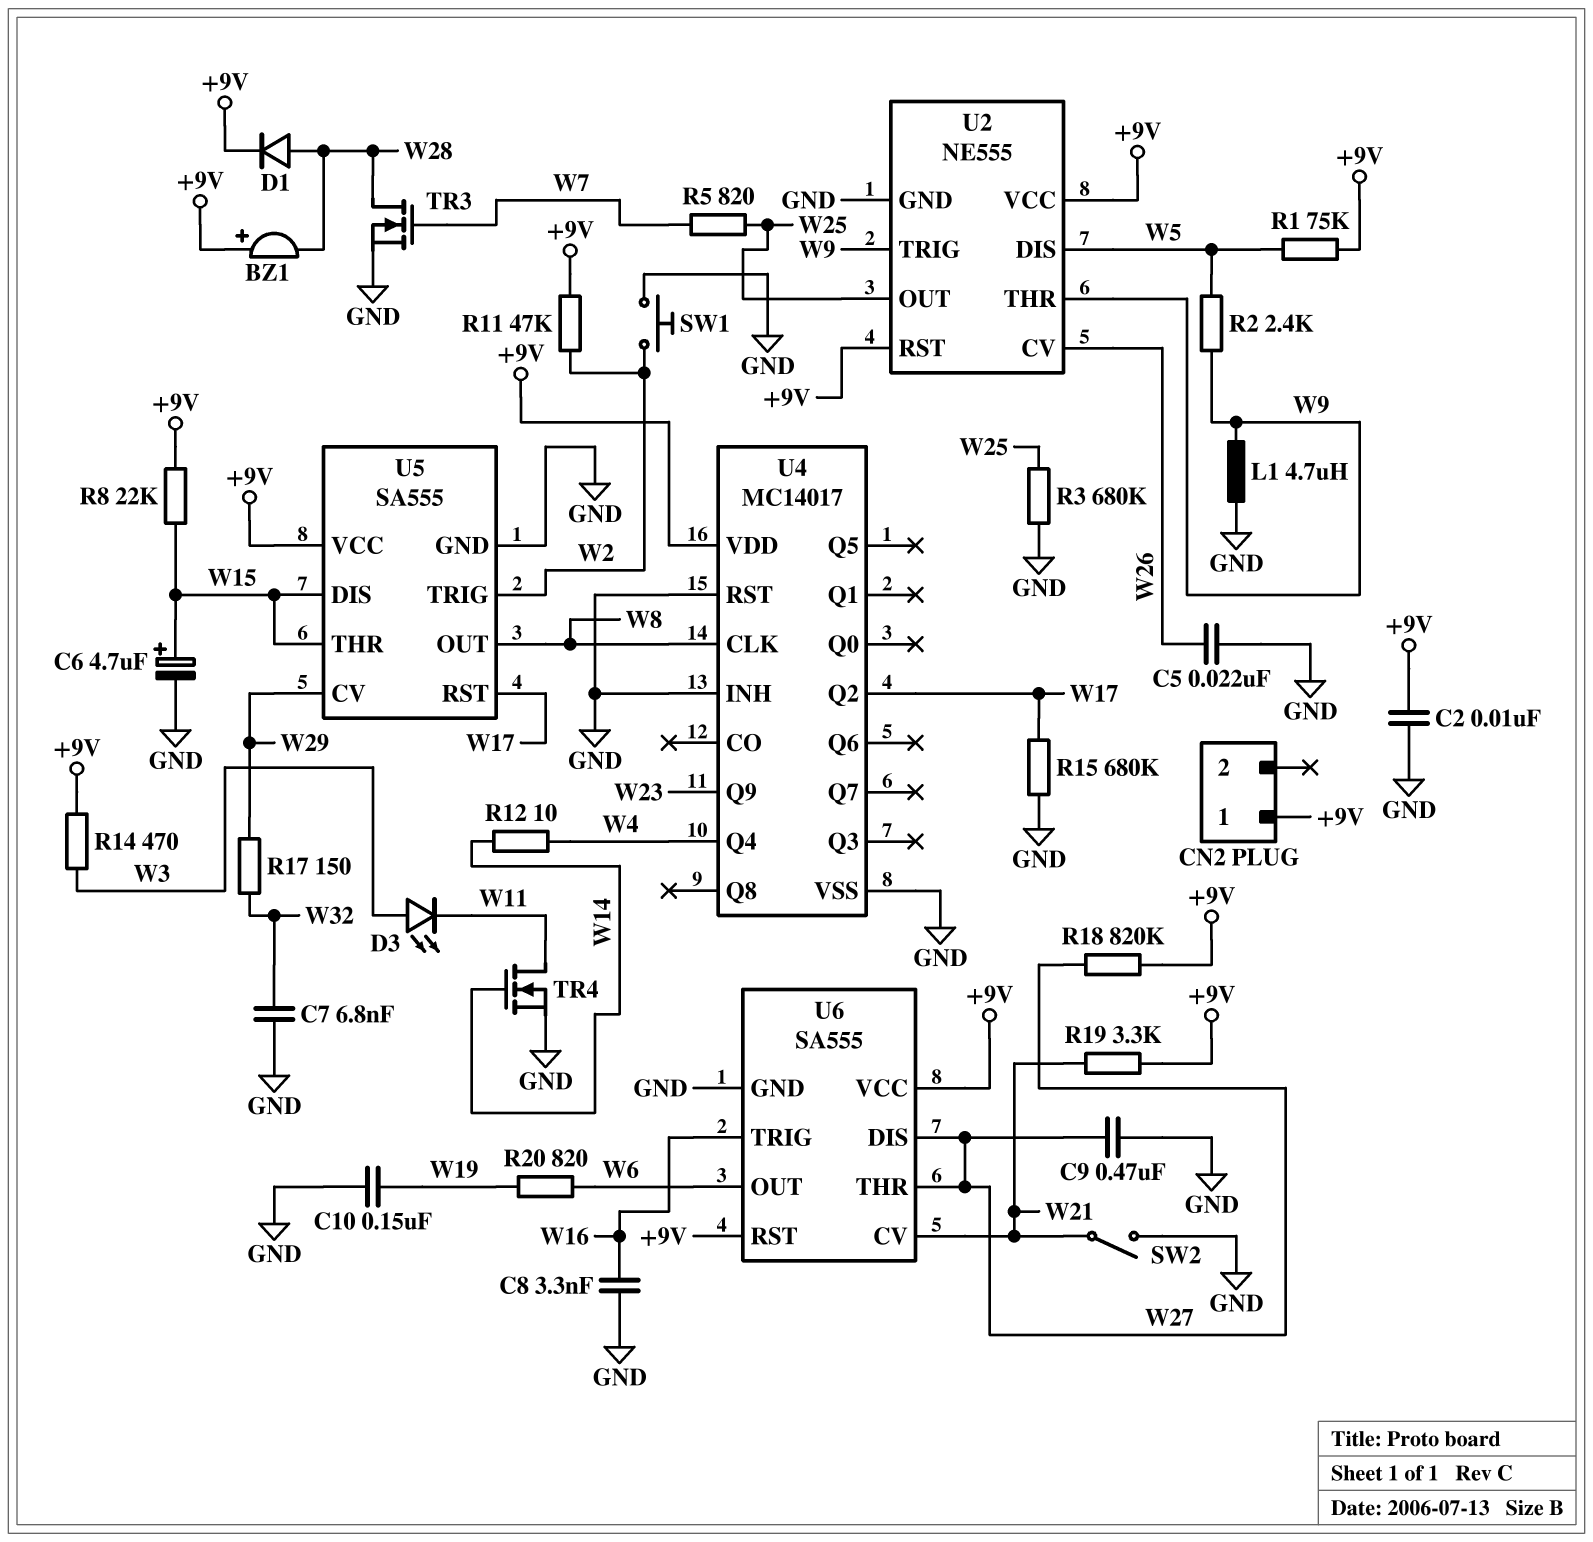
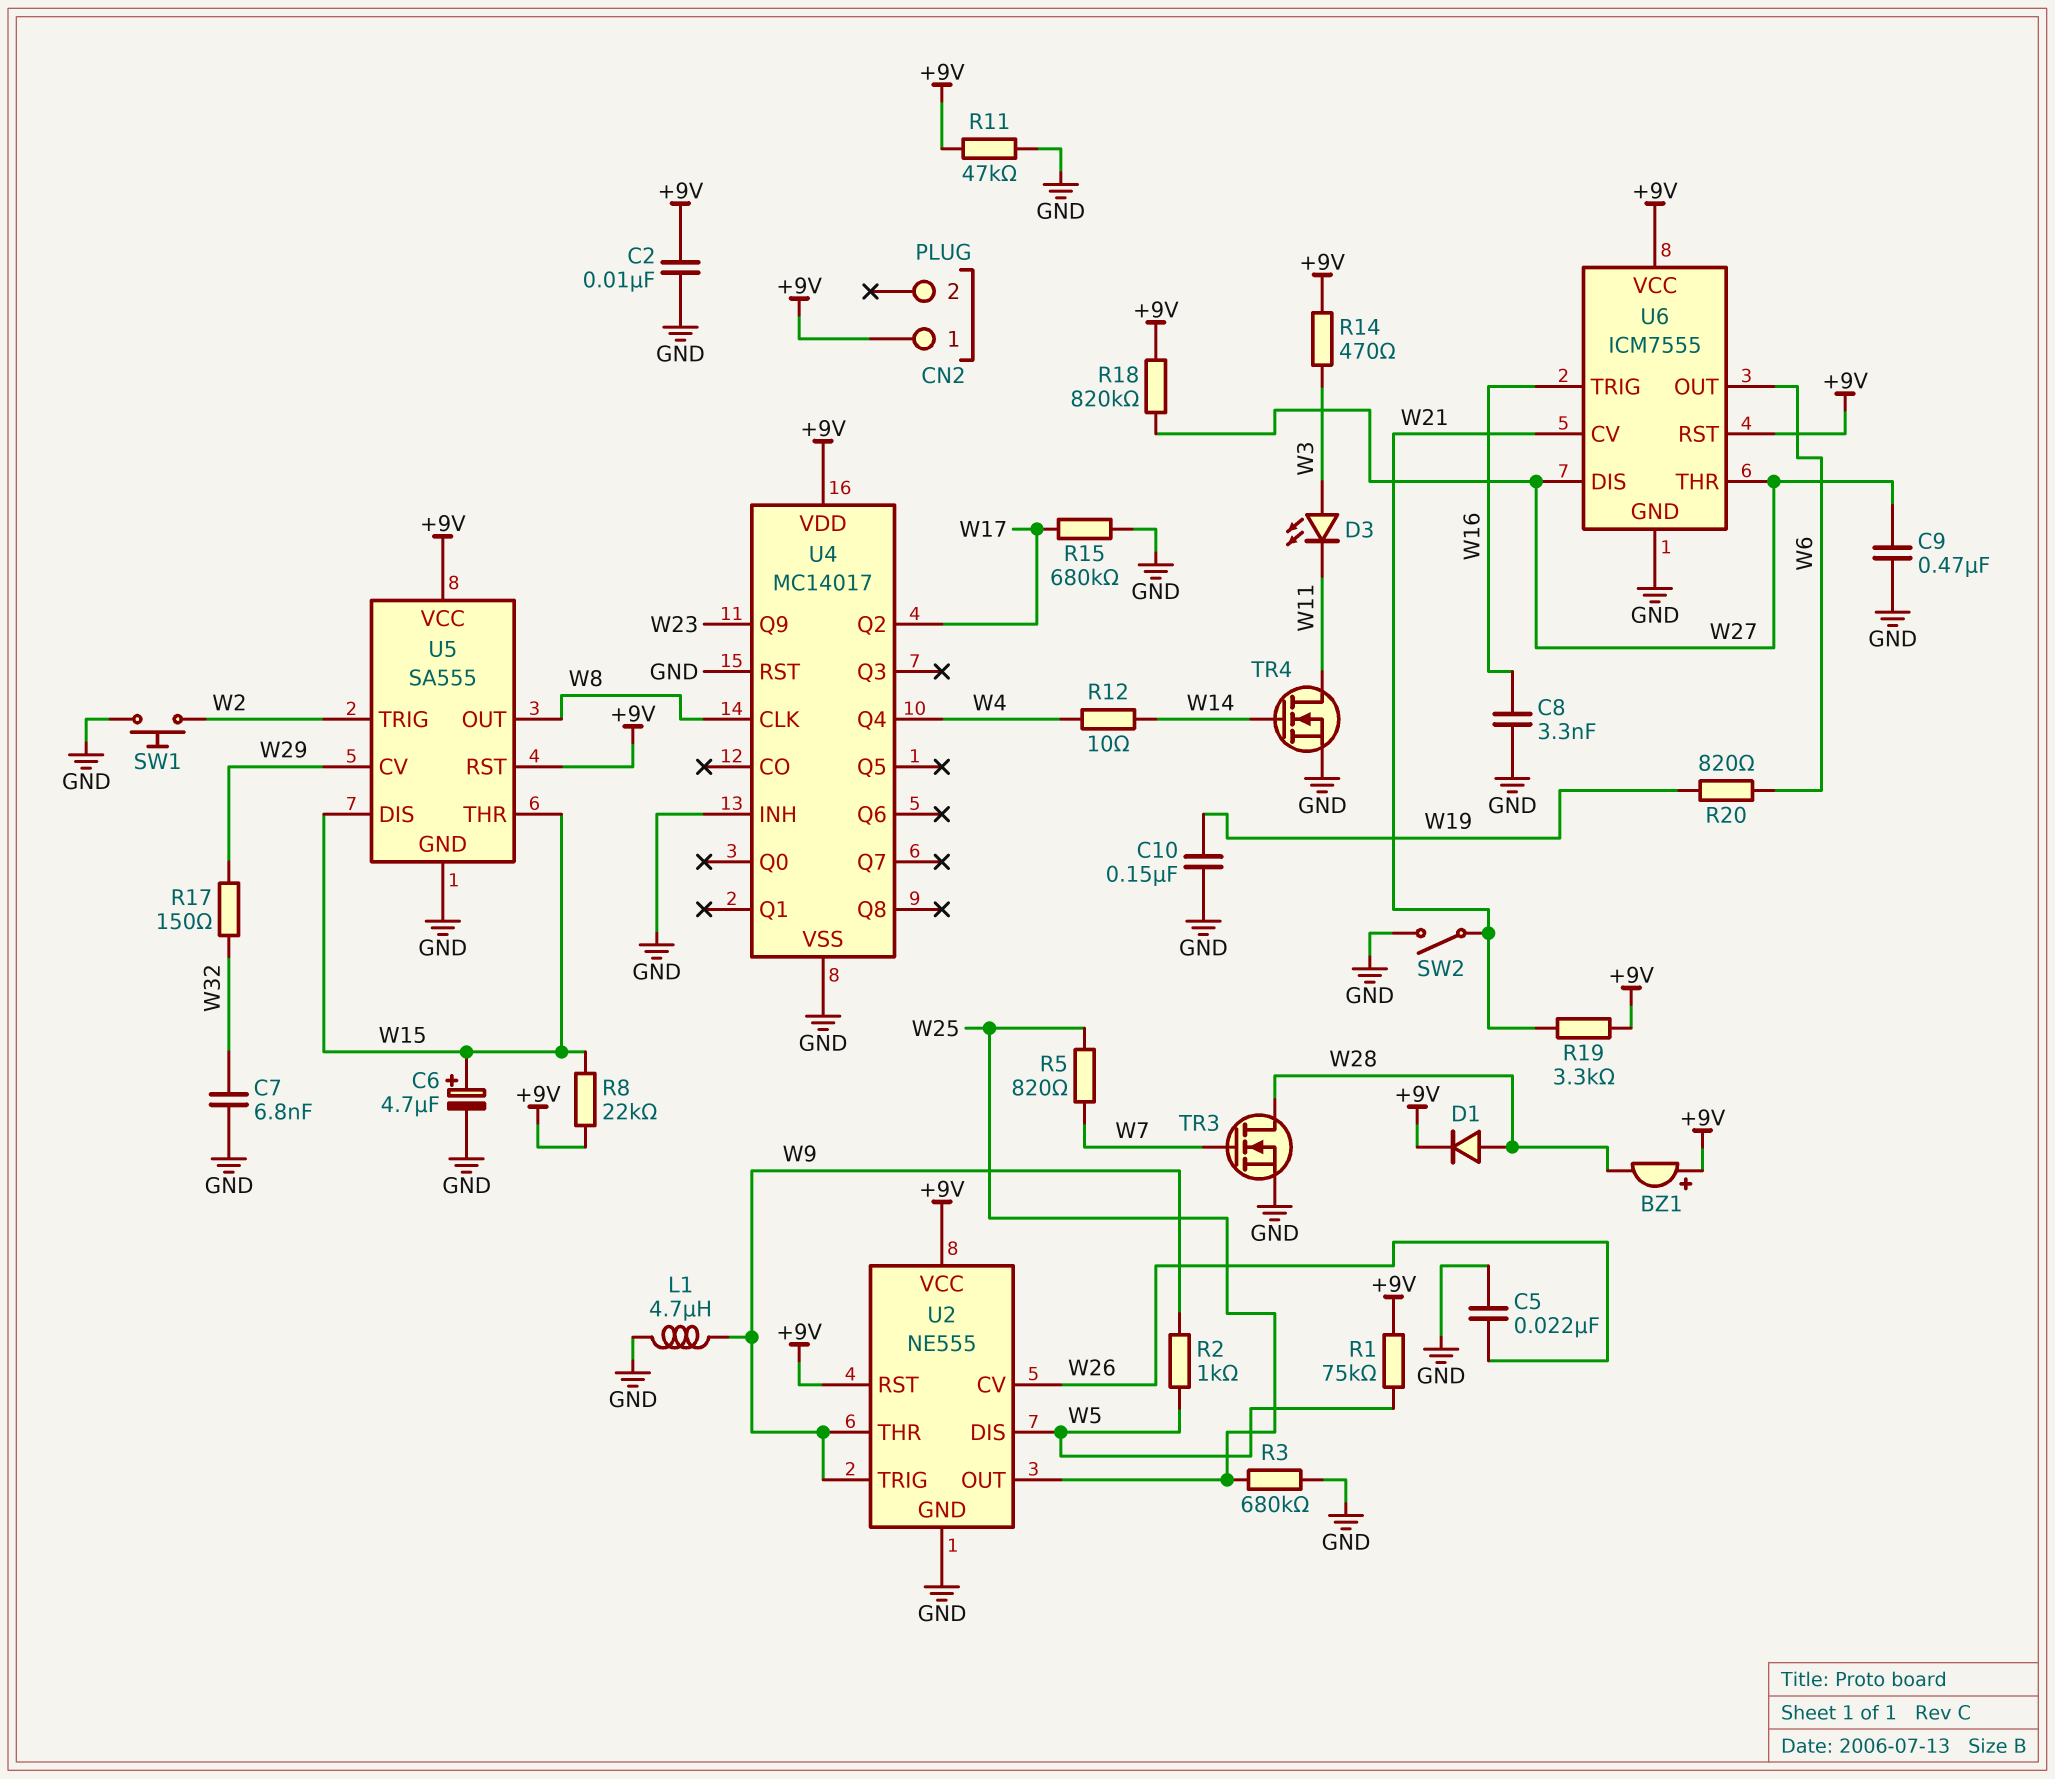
R2: 2.4k (W5, W9) -> 1k (W5, W9)
R11: 47k (+9V, W2) -> 47k (+9V, GND)
U5 pin RST: W17 -> +9V
U6: SA555 -> ICM7555

